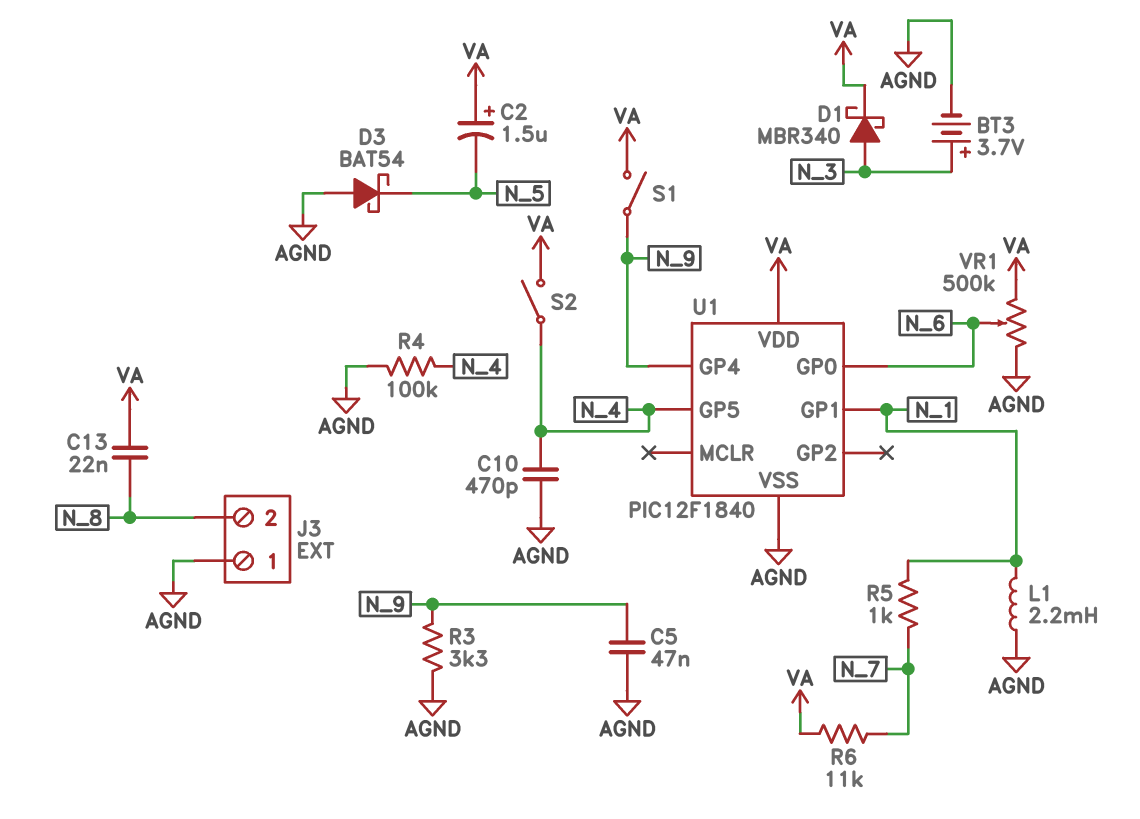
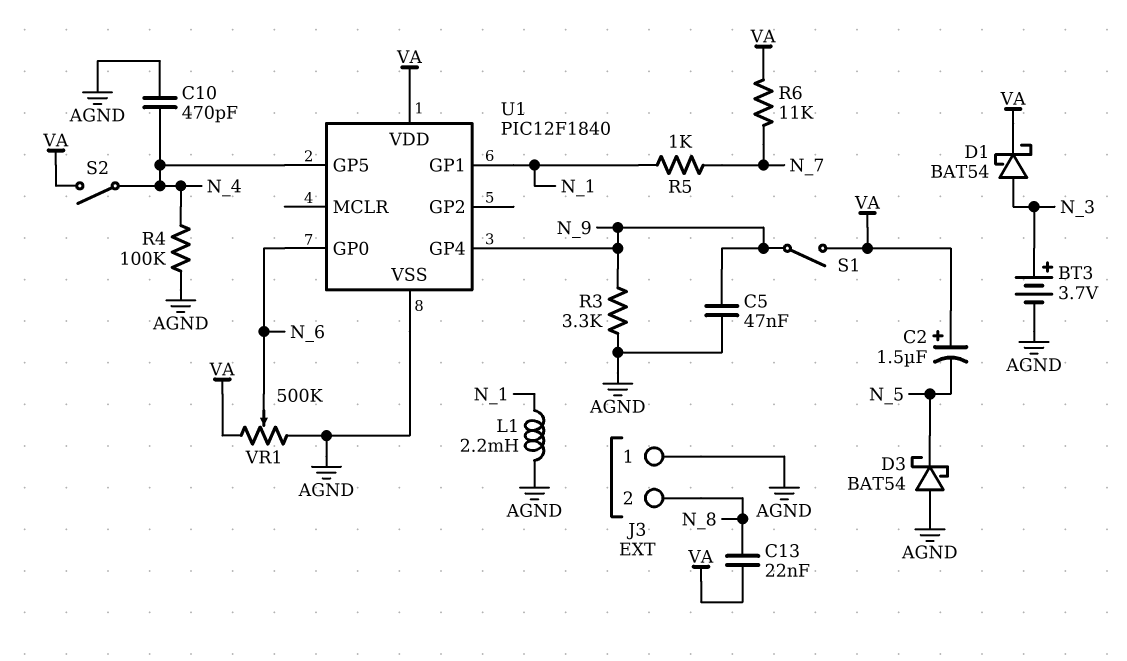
D1: schottky MBR340 (A N_3, K VA) -> schottky BAT54 (A N_3, K VA)

